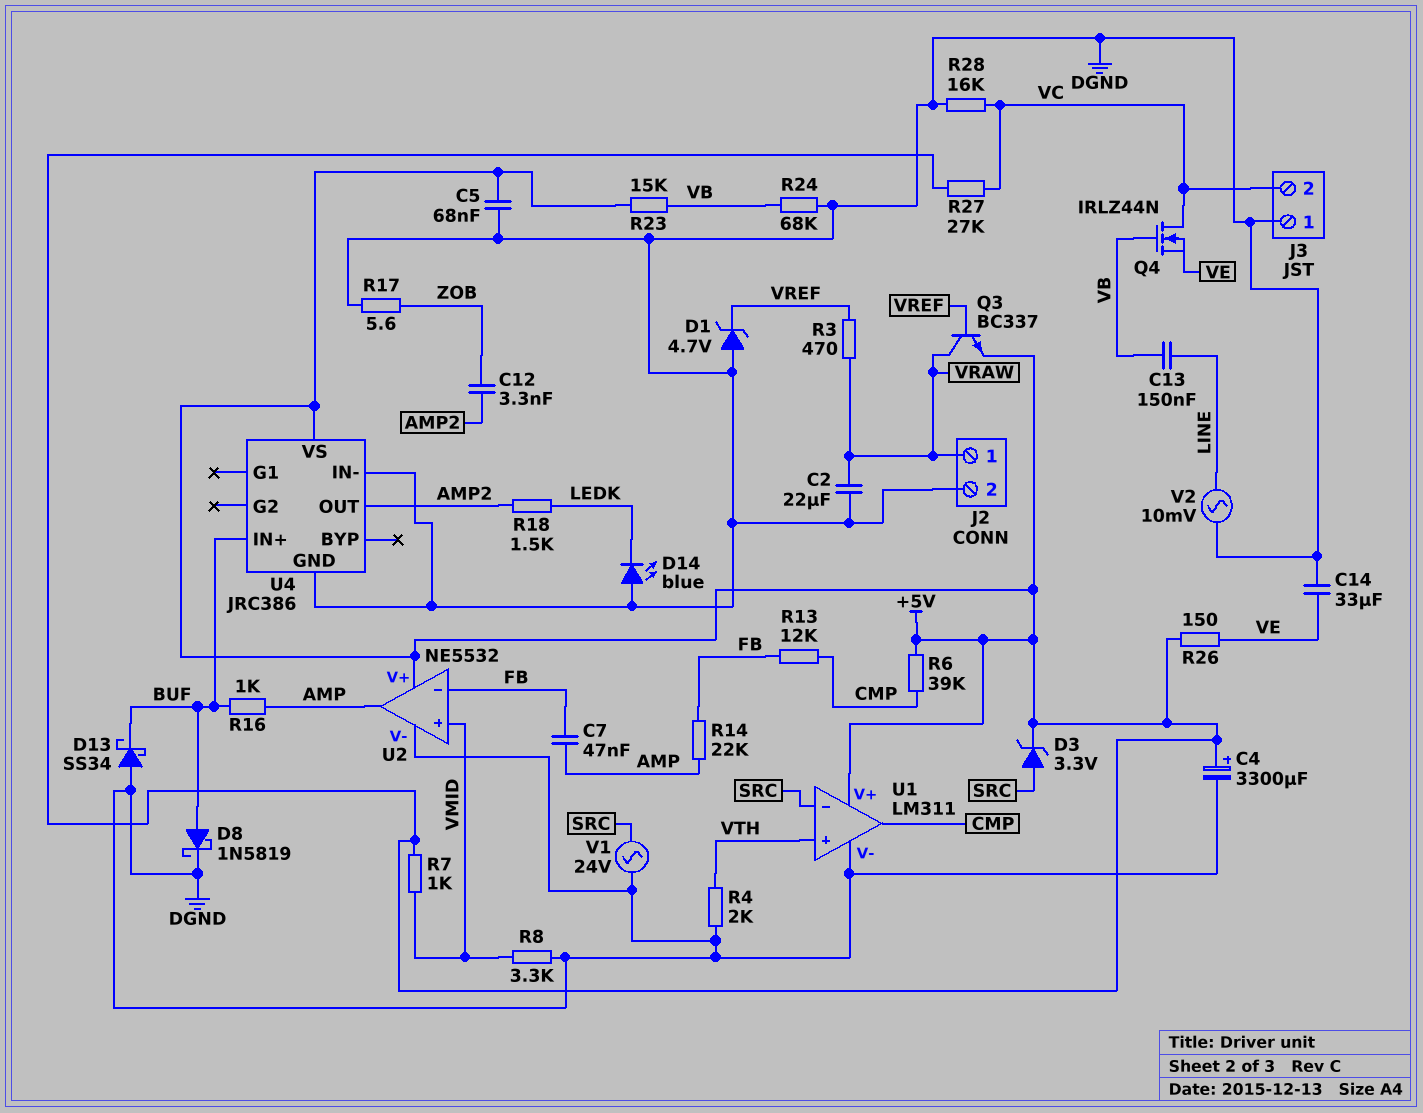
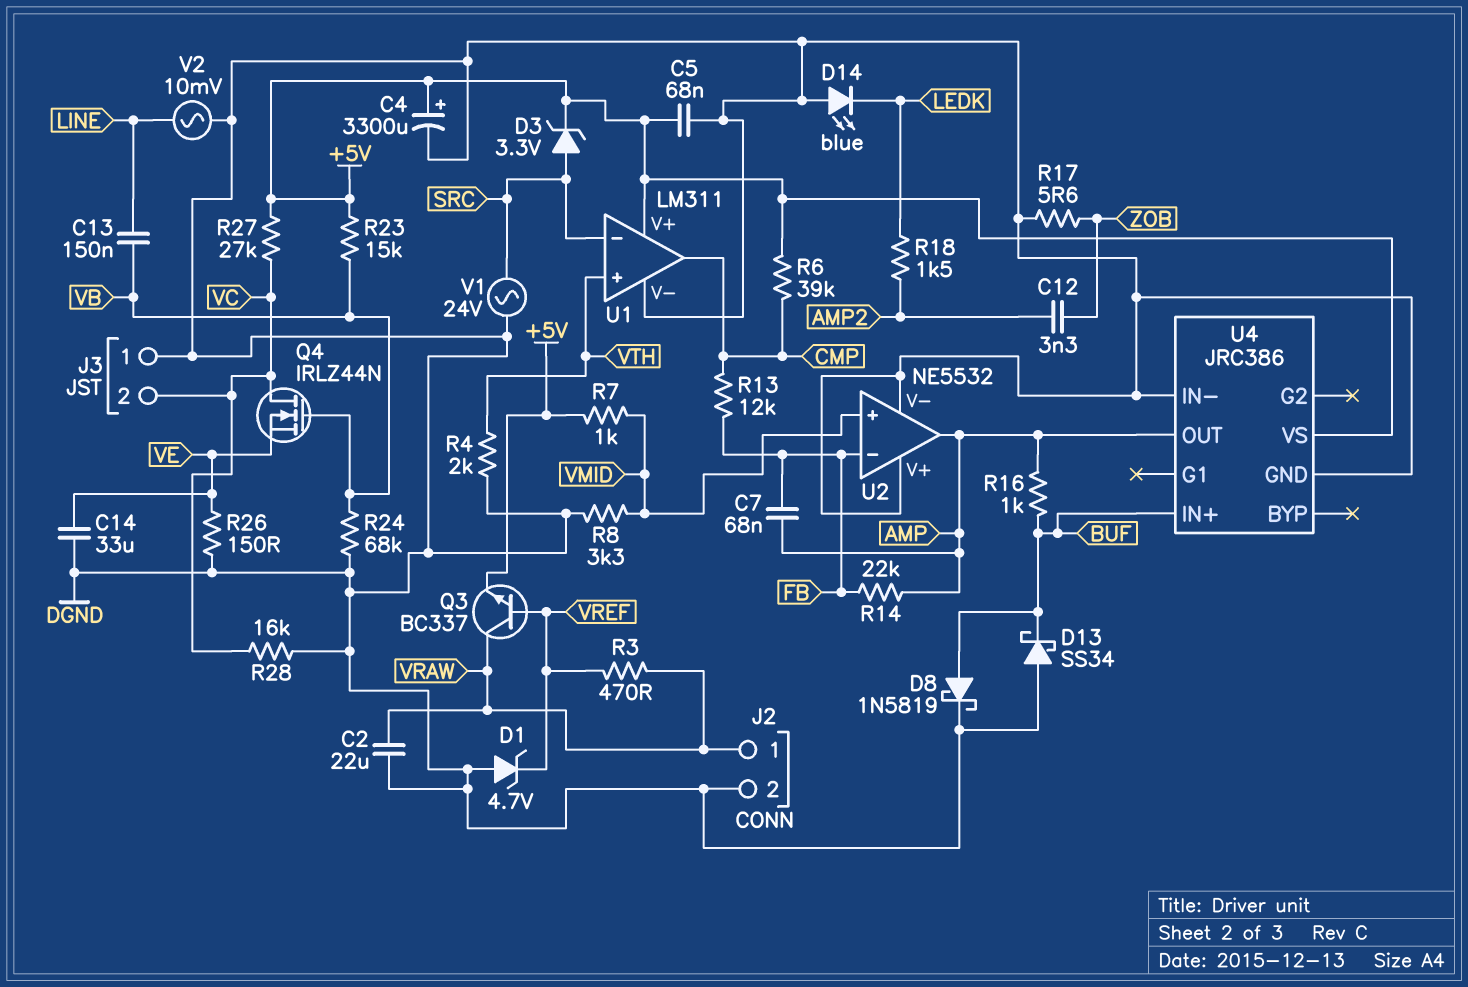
C7: 47nF (AMP, FB) -> 68nF (AMP, FB)
R26: 150 (+5V, VE) -> 150 (DGND, VE)
U2 pin V+: +5V -> DGND
U4 pin OUT: AMP2 -> AMP

